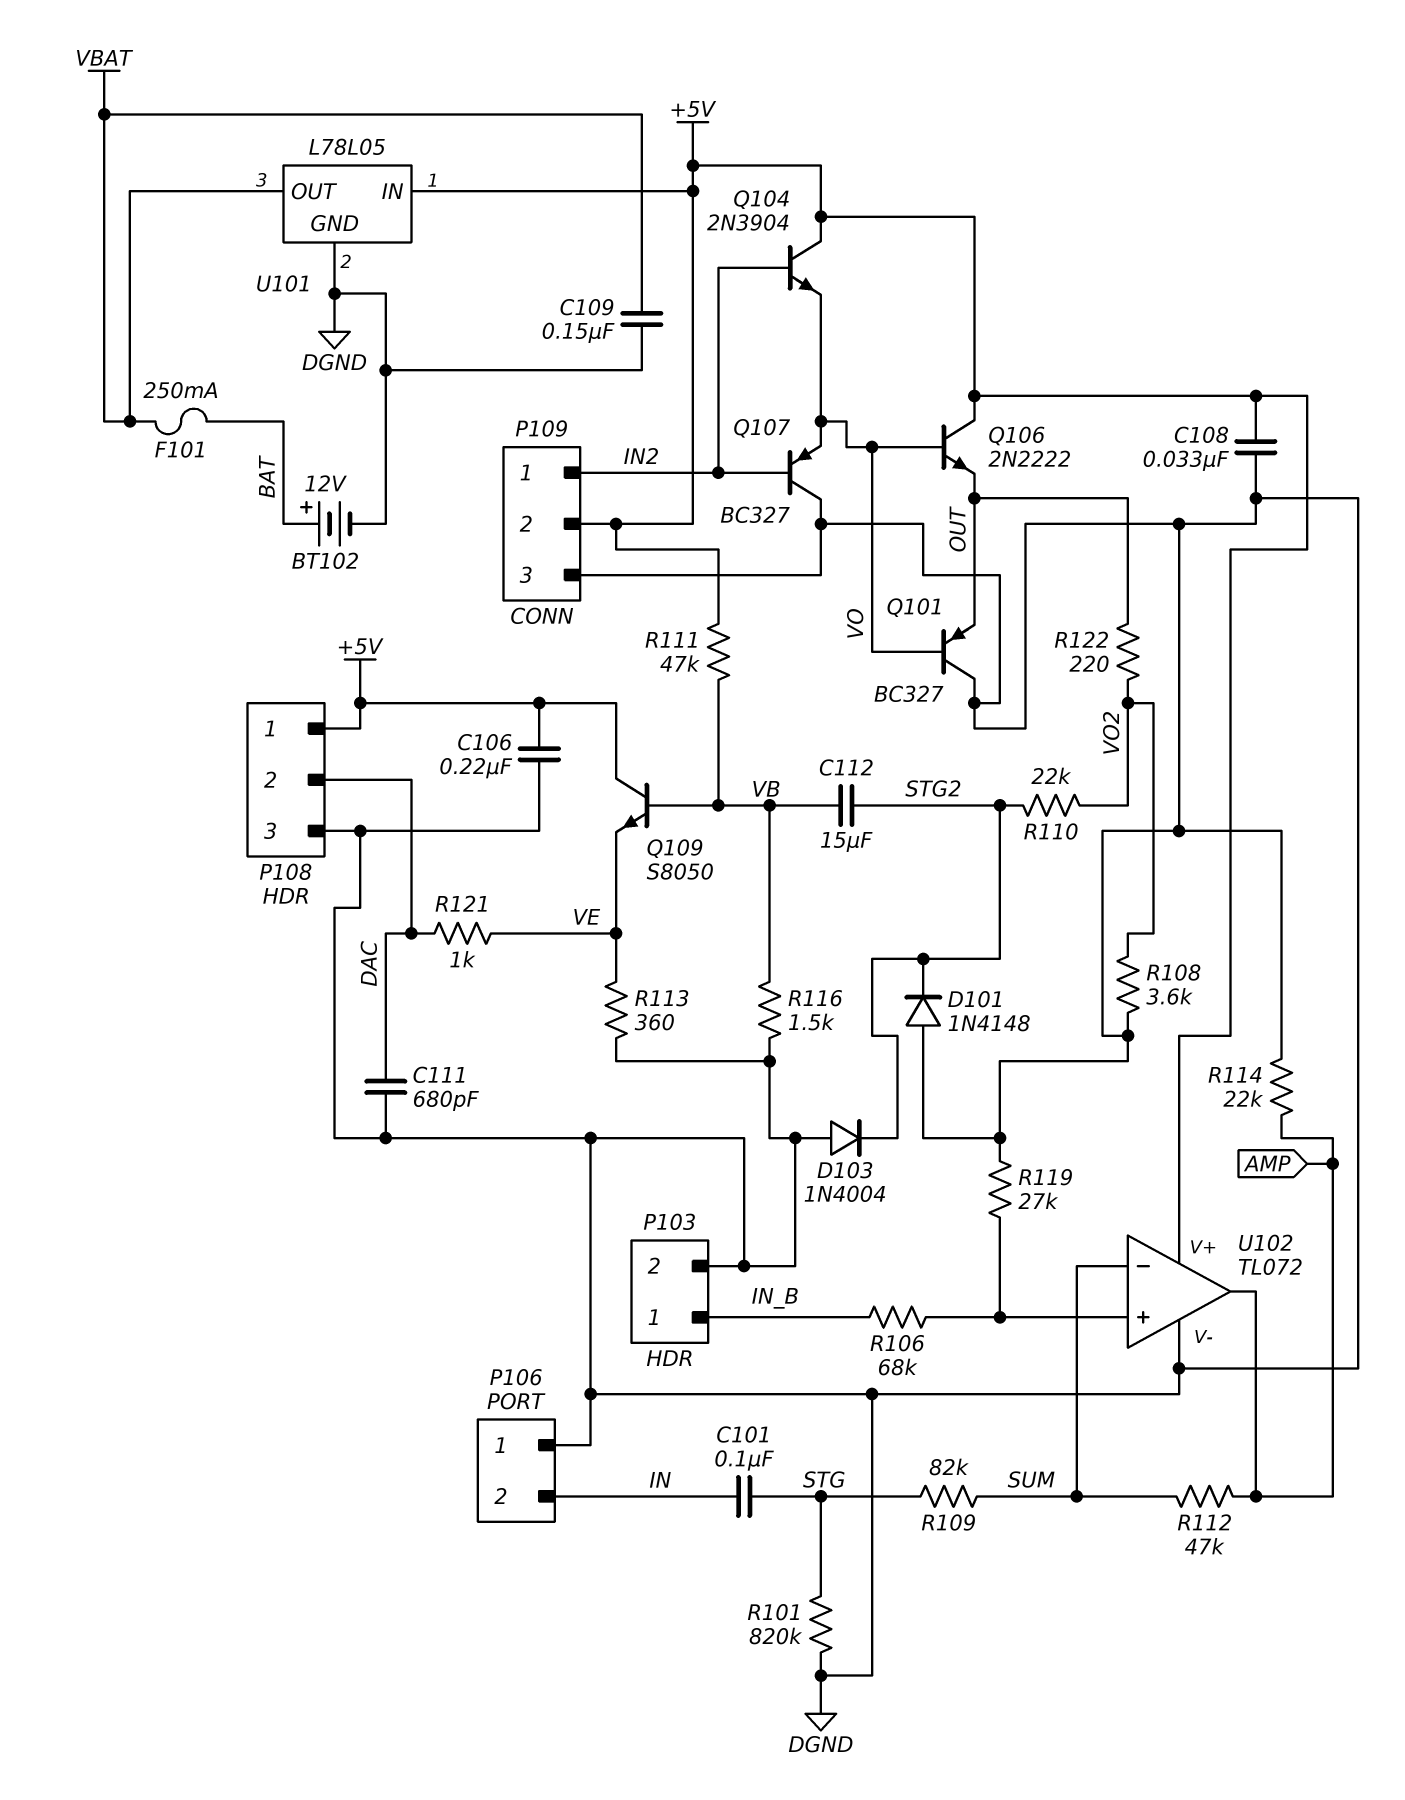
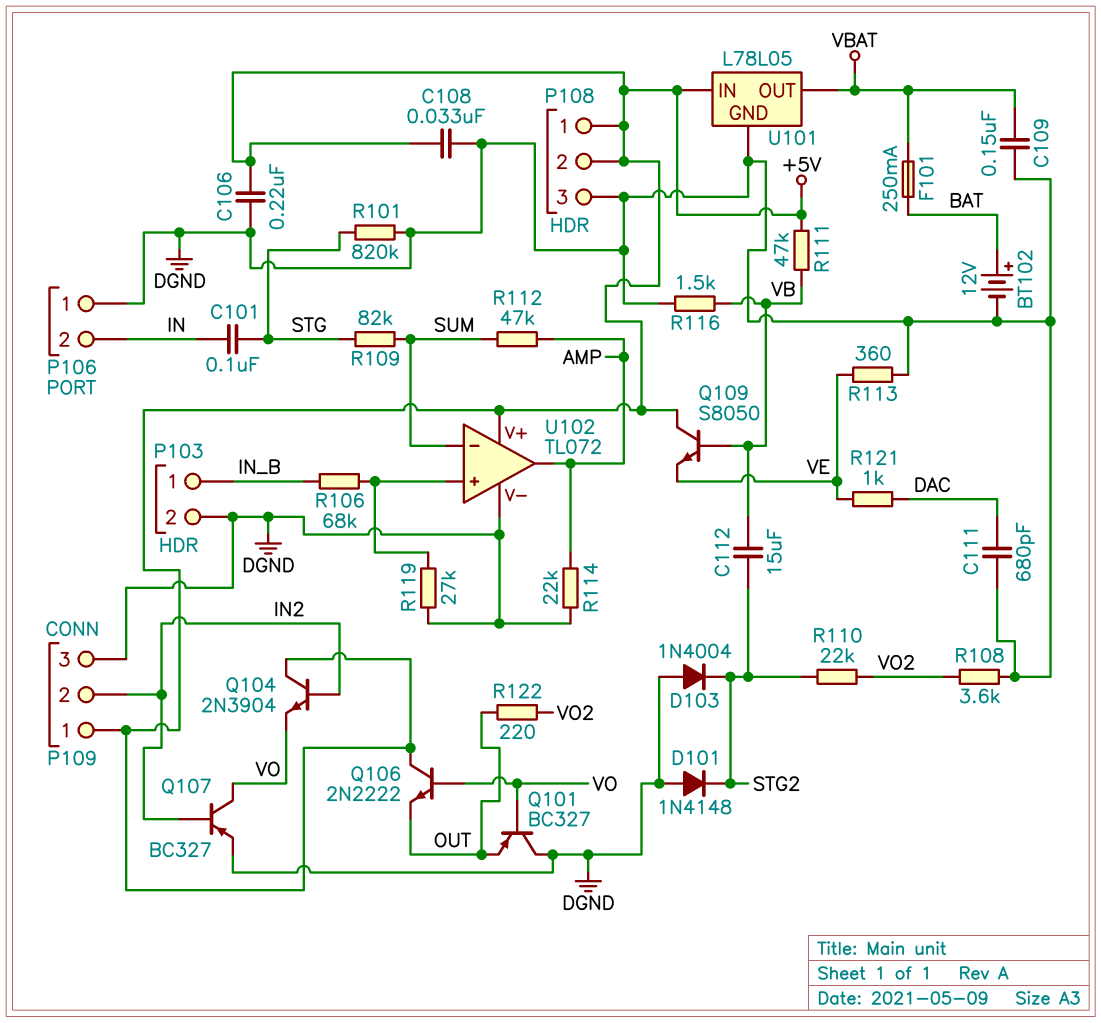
P108 pin 2: DAC -> +5V
P109 pin 1: IN2 -> +5V
P109 pin 2: +5V -> IN2
Q107: PNP BC327 (B IN2, C DGND, E VO) -> PNP BC327 (B IN2, C VO, E DGND)

